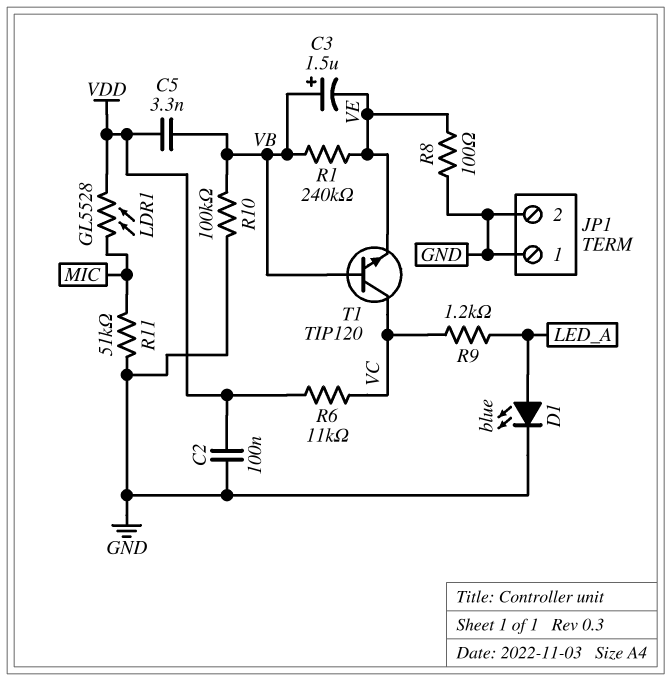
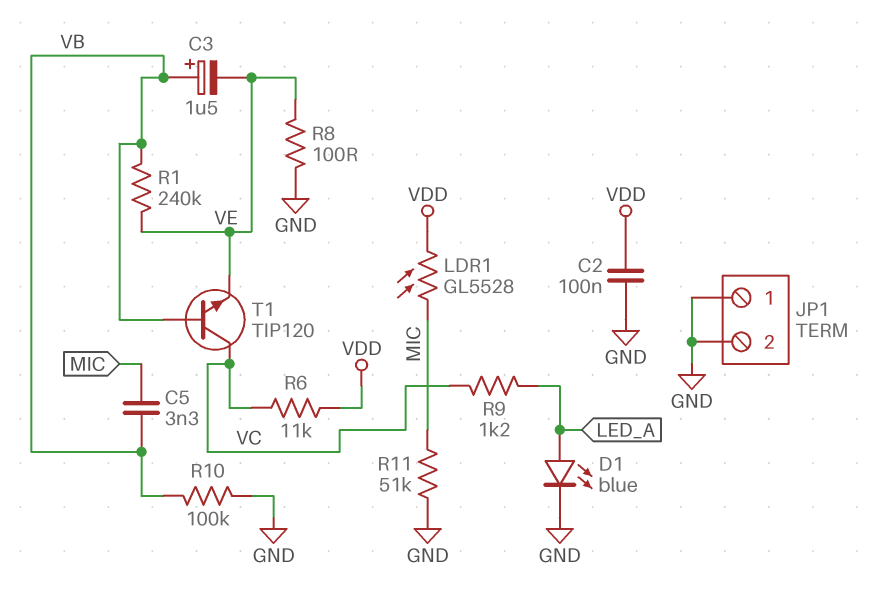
C5: 3.3nF (VB, VDD) -> 3.3nF (MIC, VB)

